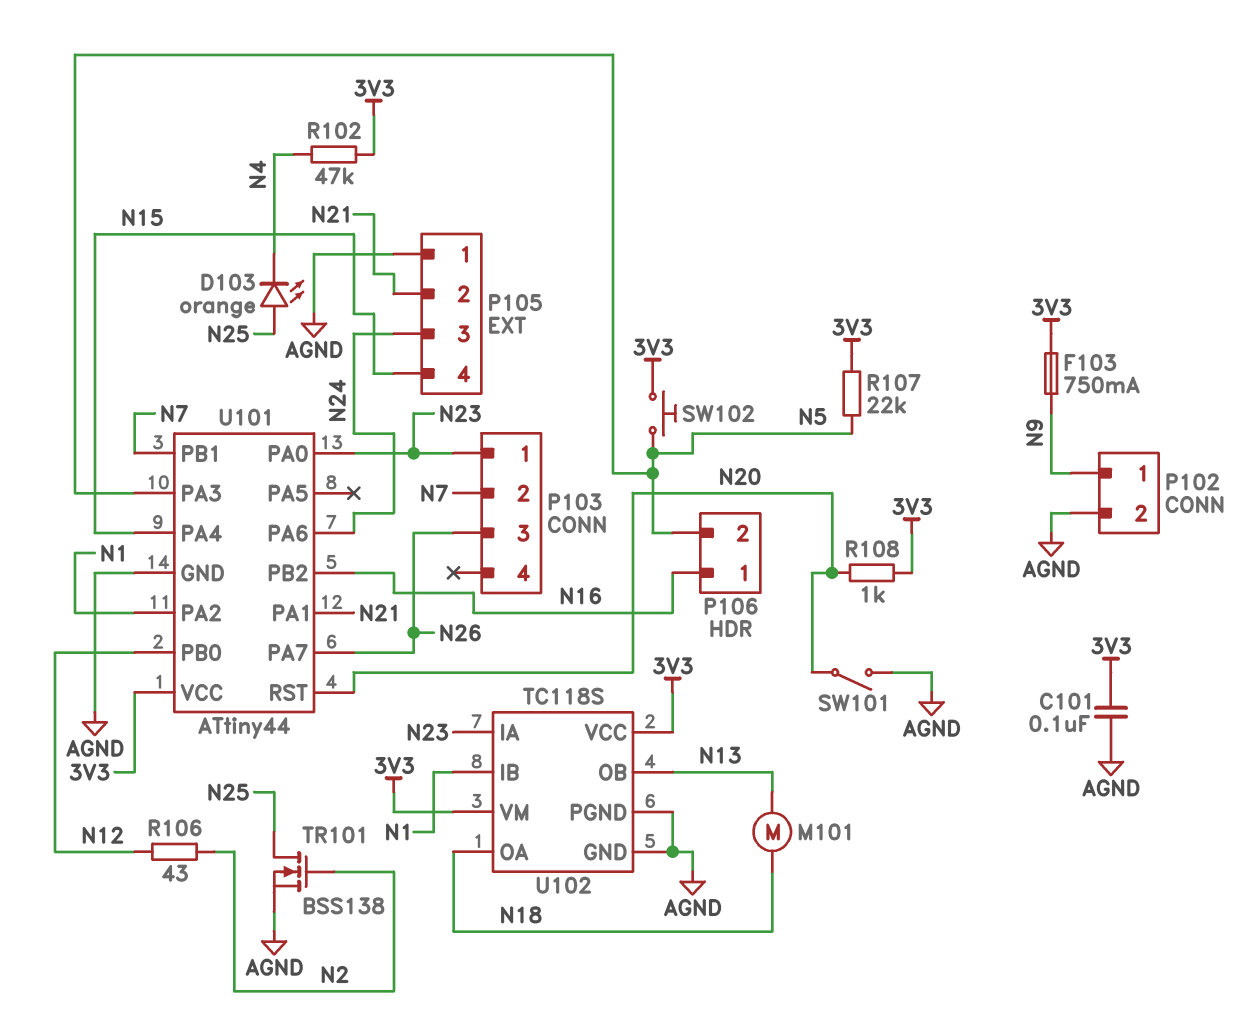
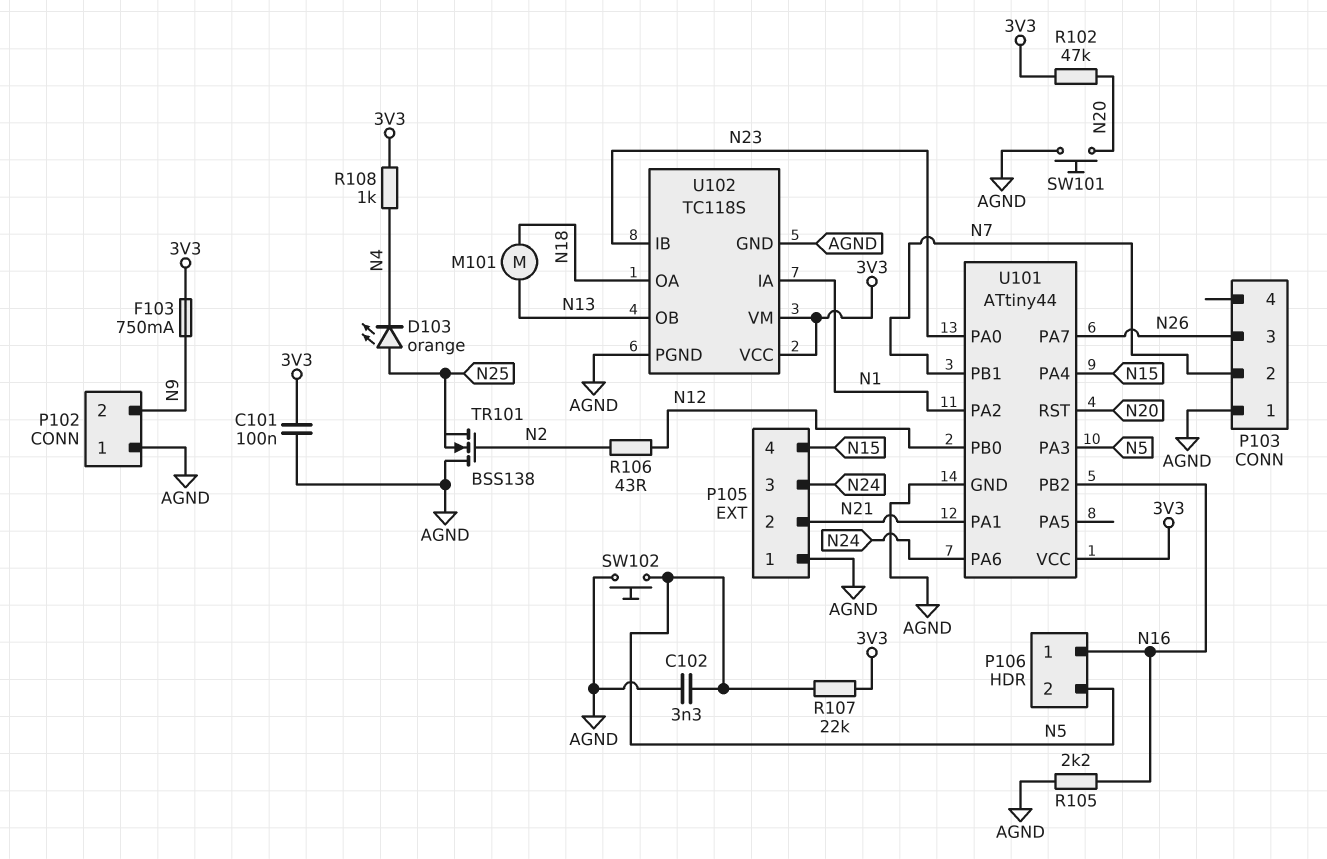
C102: none -> 3.3nF (AGND, N5)
P102 pin 1: N9 -> AGND
P102 pin 2: AGND -> N9
P103 pin 1: N23 -> AGND
R102: 47k (3V3, N4) -> 47k (3V3, N20)
R105: none -> 2.2k (AGND, N16)
R108: 1k (3V3, N20) -> 1k (3V3, N4)
SW101: switch (AGND, N20) -> button (AGND, N20)
SW102: button (3V3, N5) -> button (AGND, N5)
TR101: NMOS BSS138 (G N2, D N25, S AGND) -> NMOS BSS138 (G N2, D AGND, S N25)
U102 pin IA: N23 -> N1
U102 pin IB: N1 -> N23

